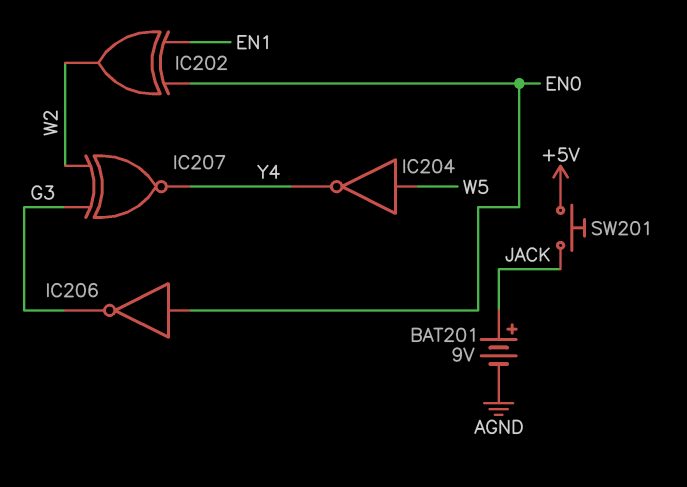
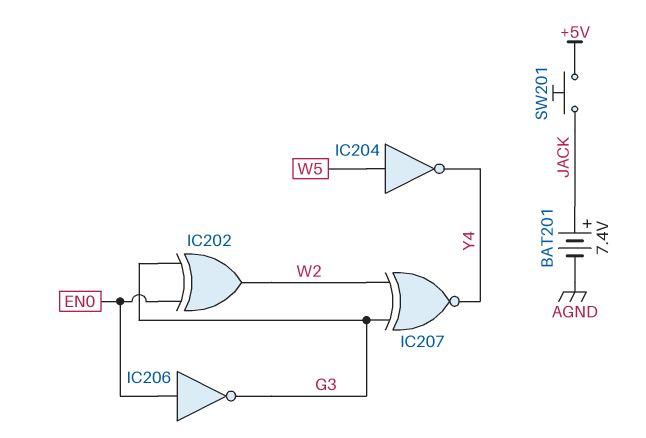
BAT201: 9V (plus JACK, minus AGND) -> 7.4V (plus JACK, minus AGND)
IC202: XOR (in EN0, in EN1, out W2) -> XOR (in EN0, in G3, out W2)

